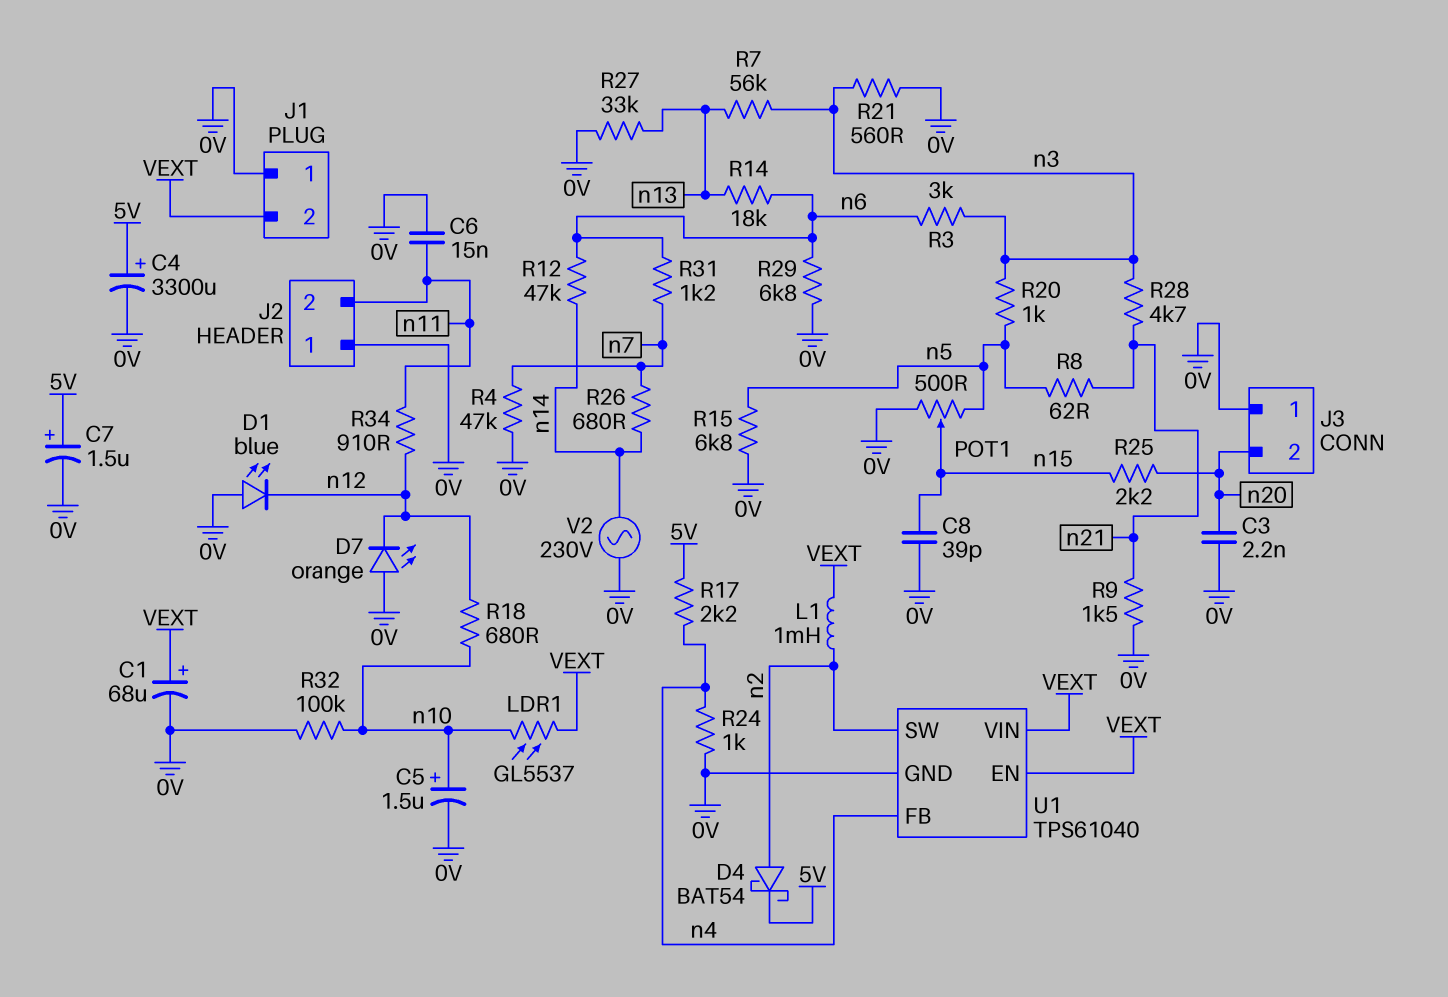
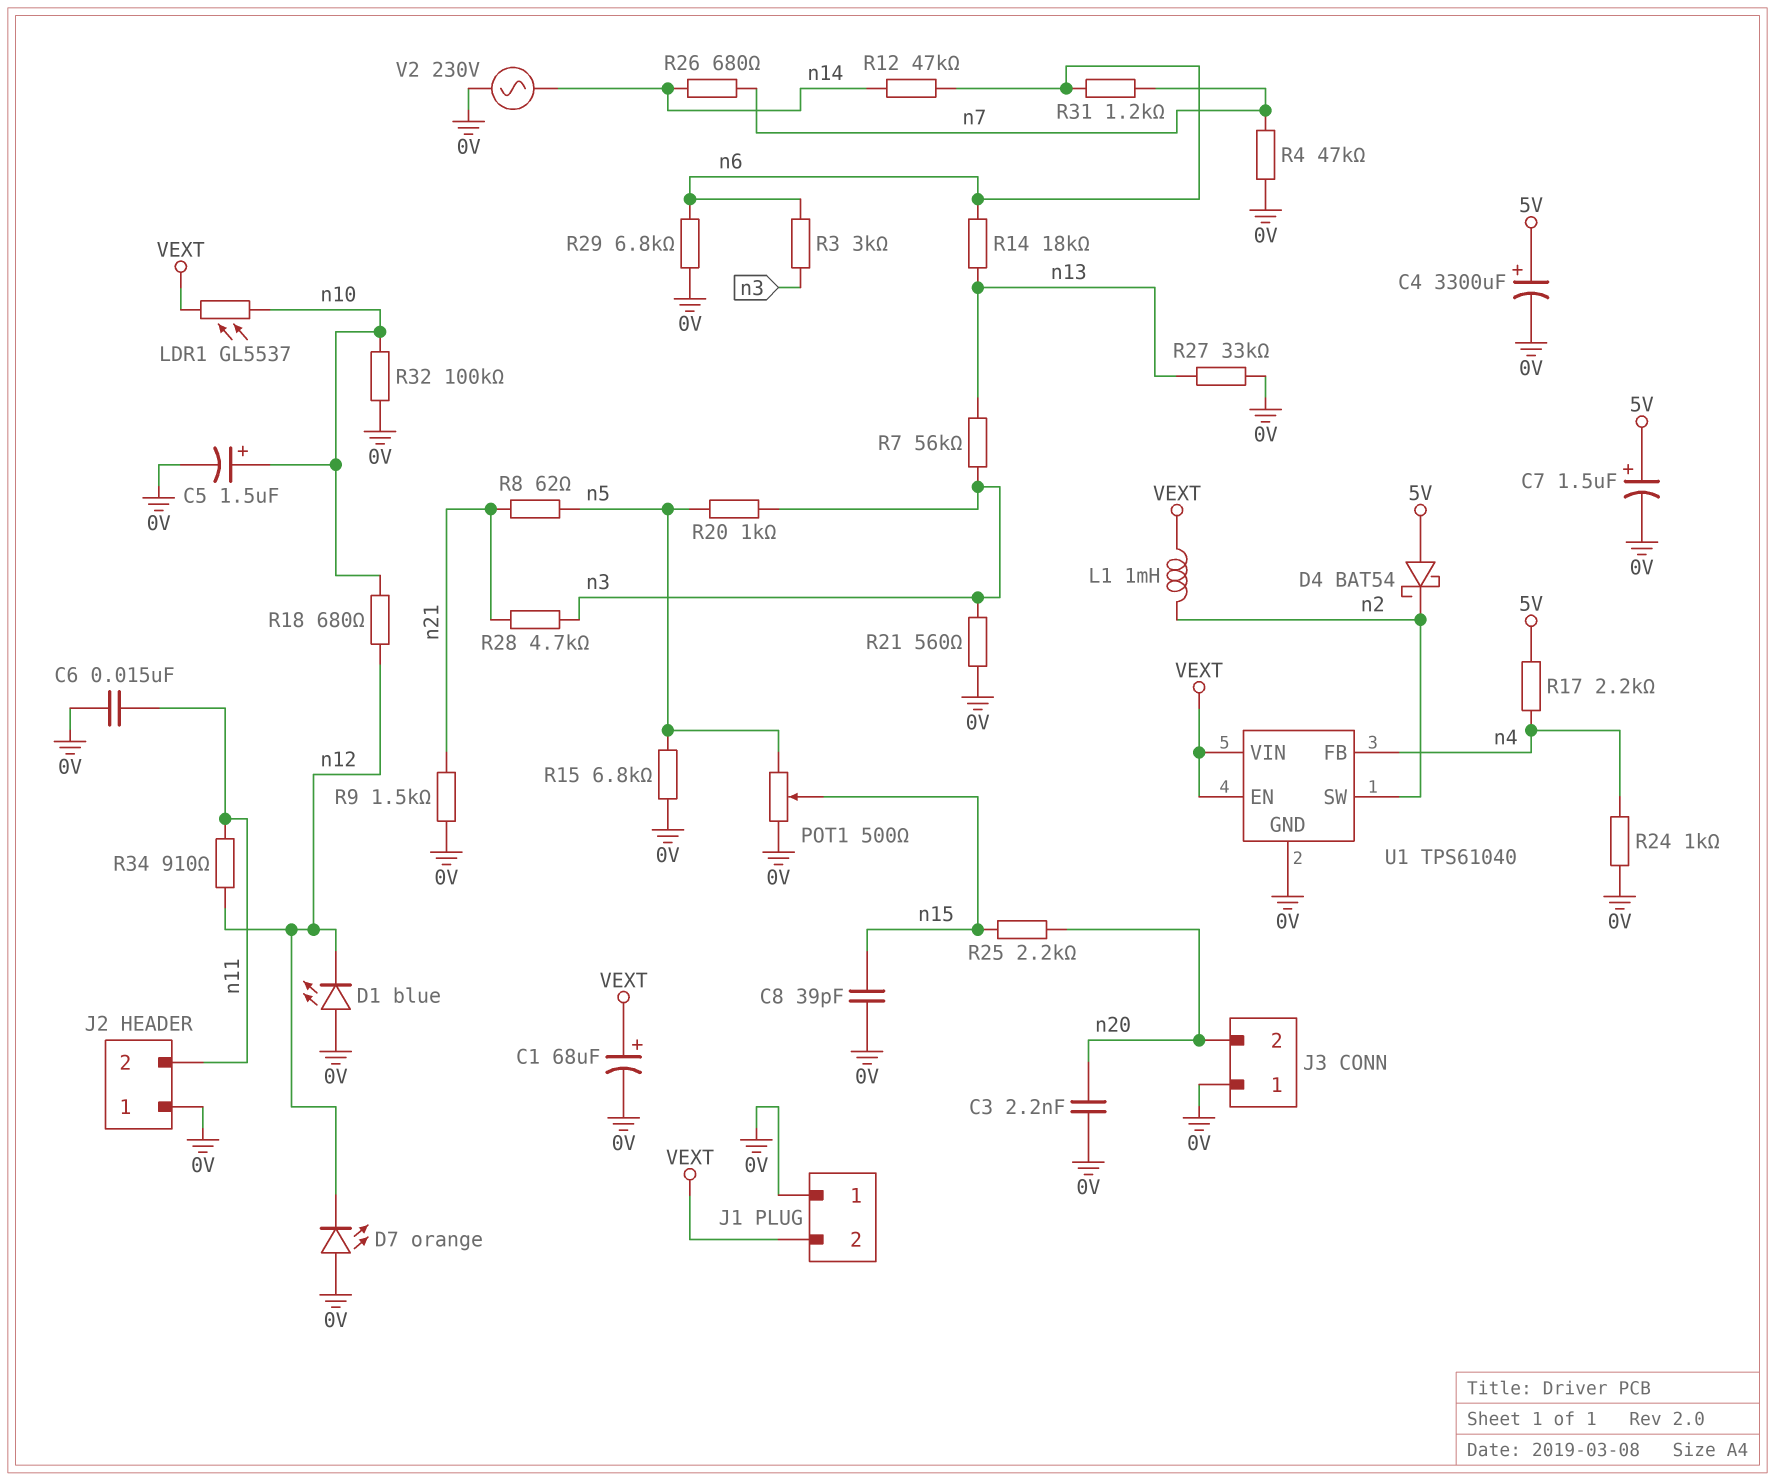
D4: schottky BAT54 (A n2, K 5V) -> schottky BAT54 (A 5V, K n2)

